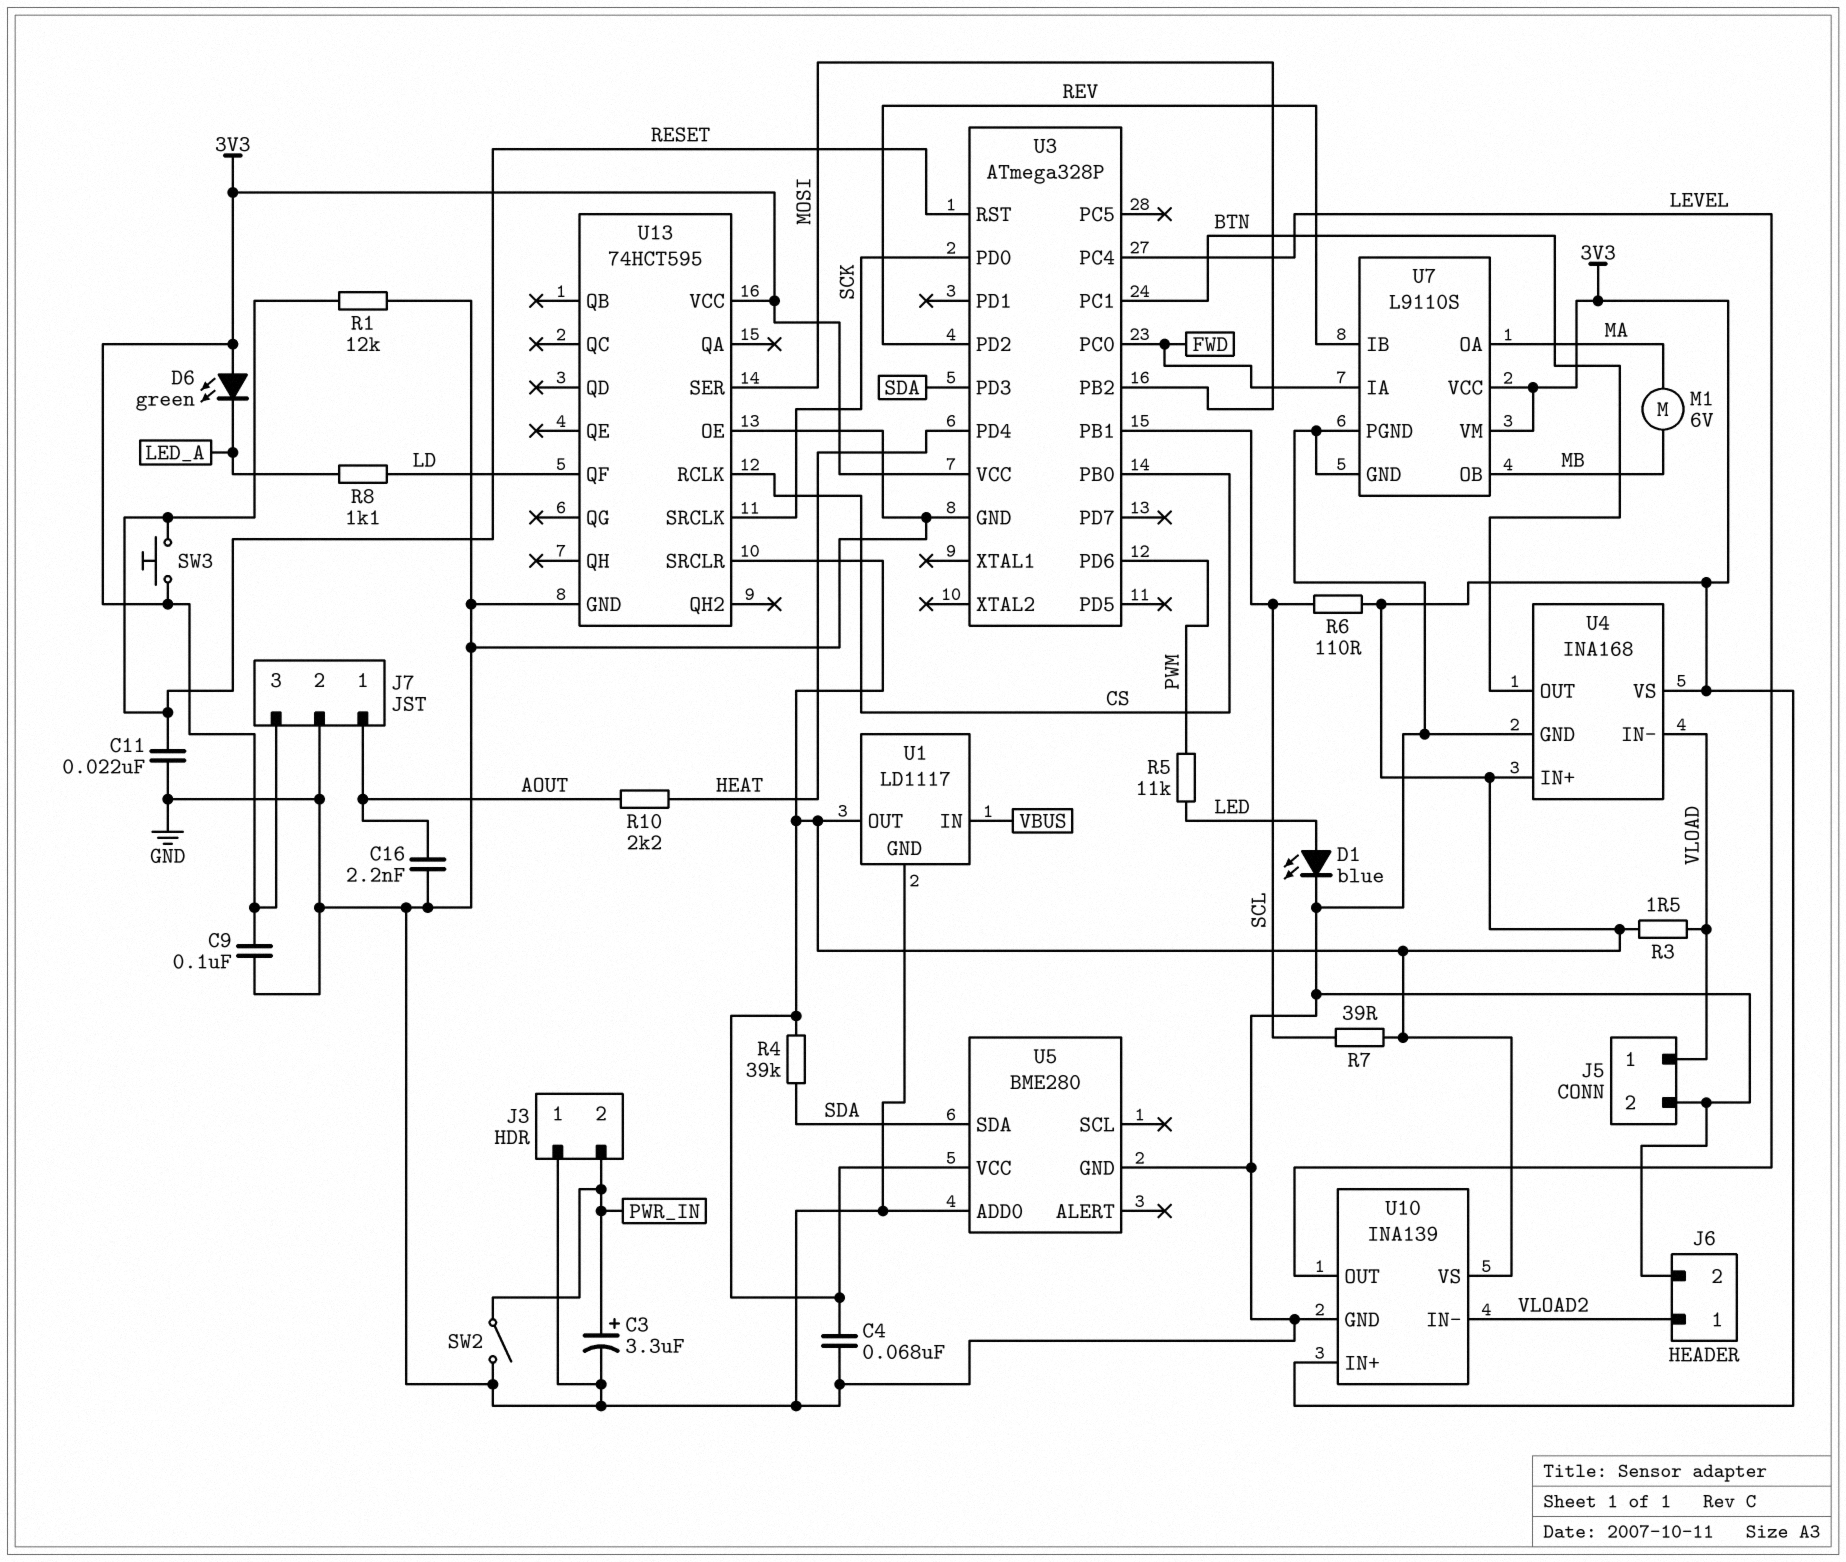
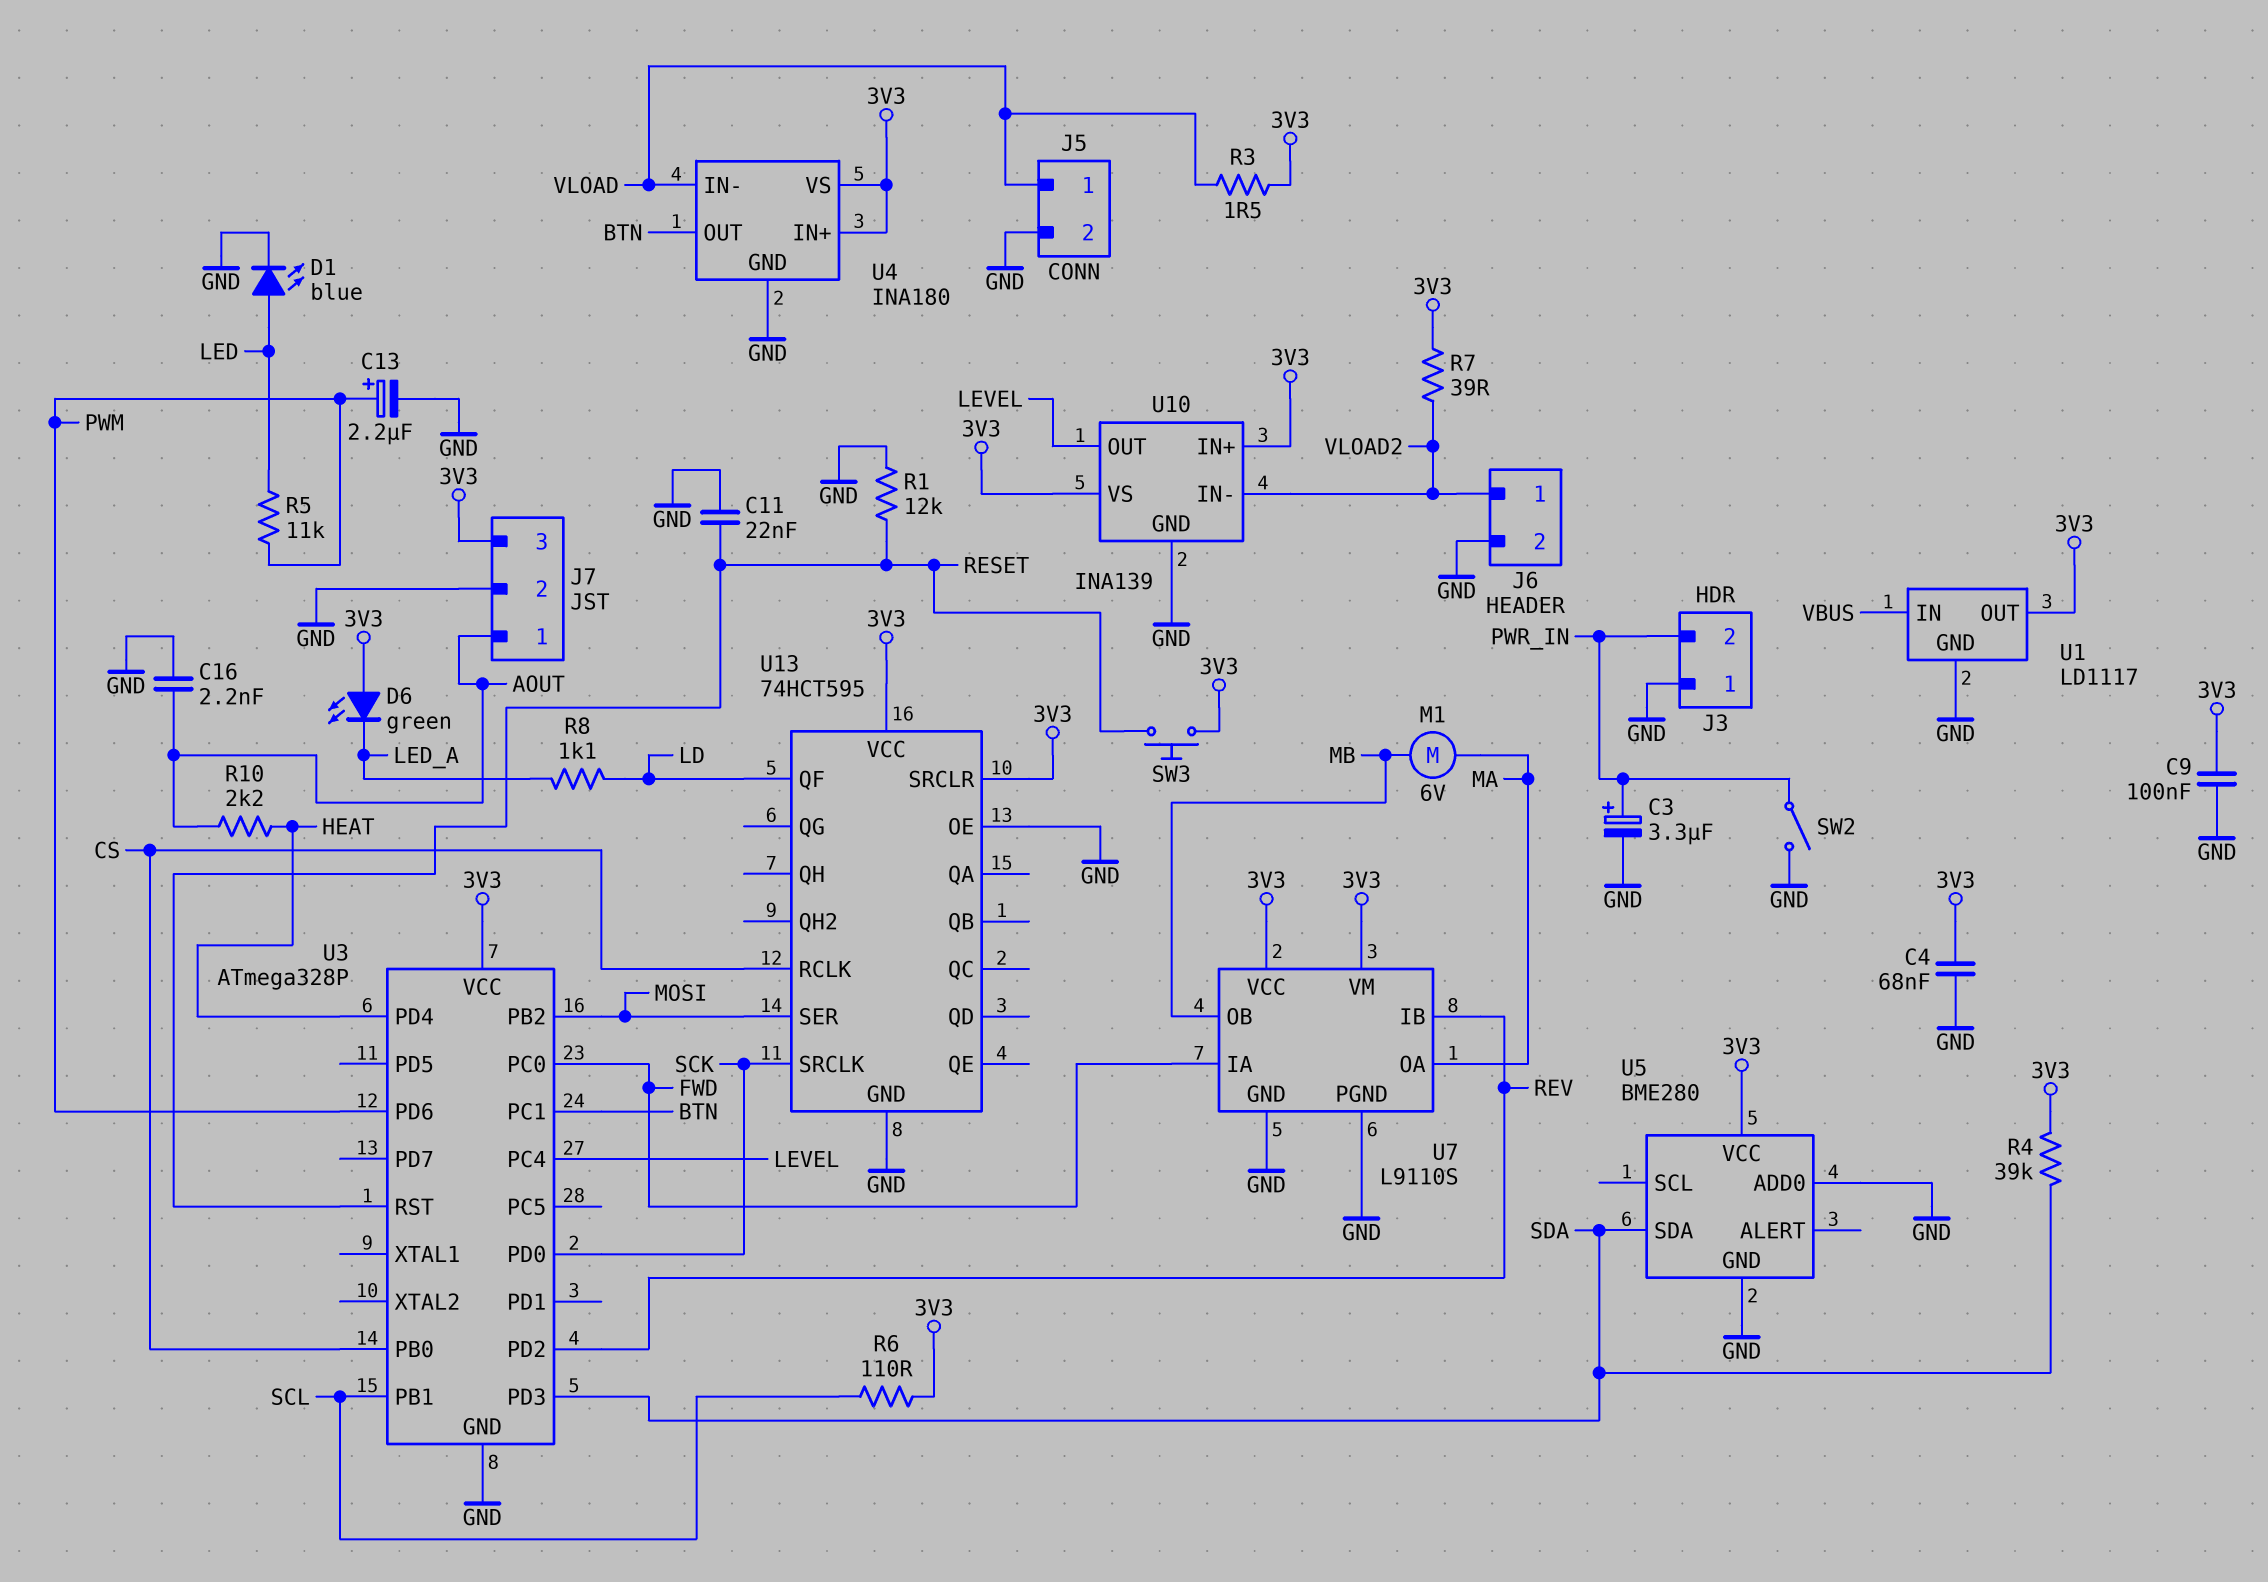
C13: none -> 2.2uF (plus PWM, minus GND)
R7: 39 (3V3, SCL) -> 39 (3V3, VLOAD2)
U4: INA168 -> INA180

